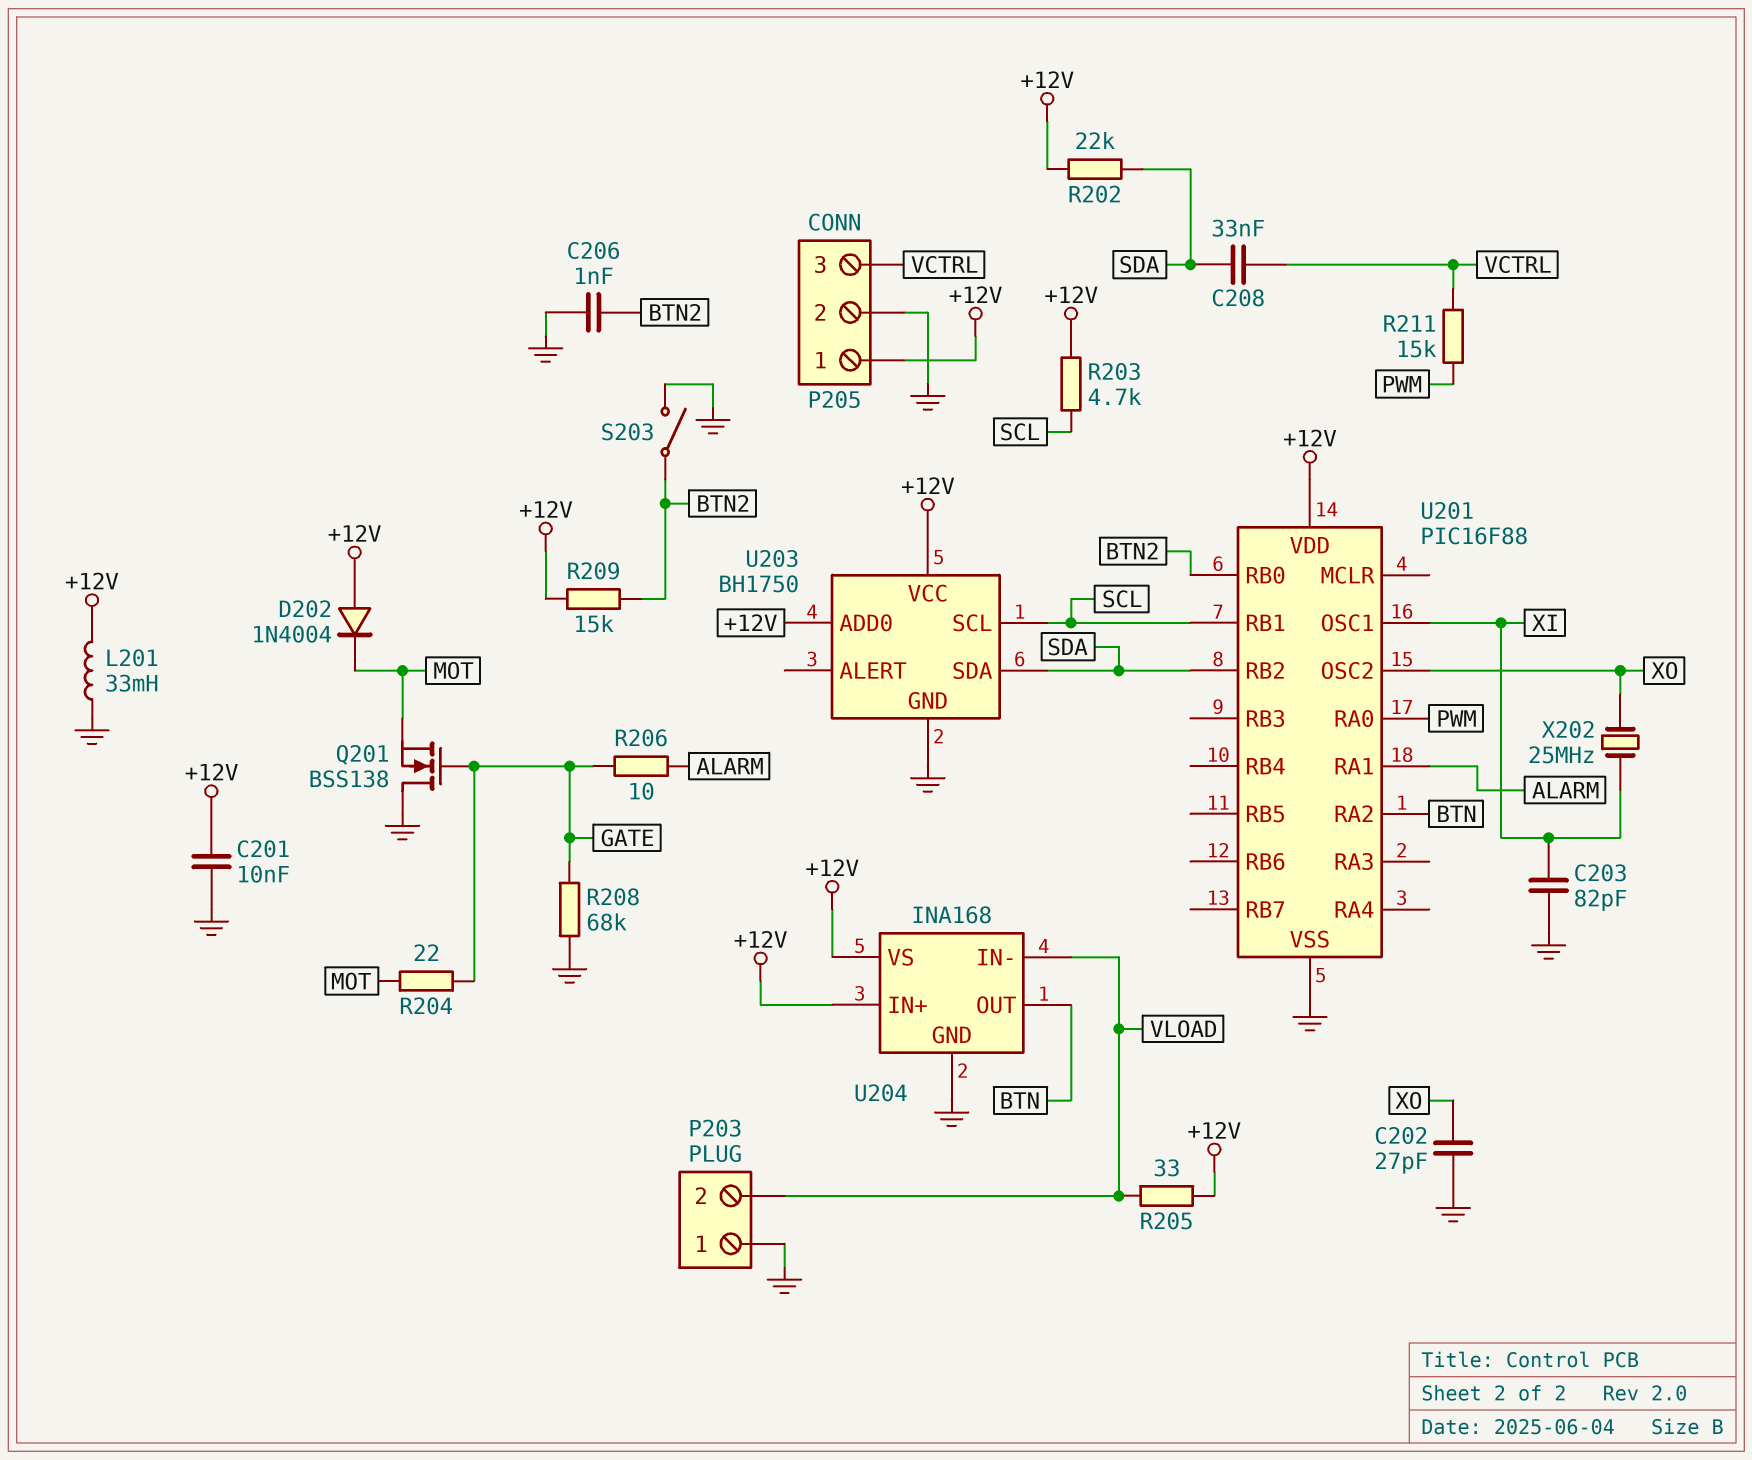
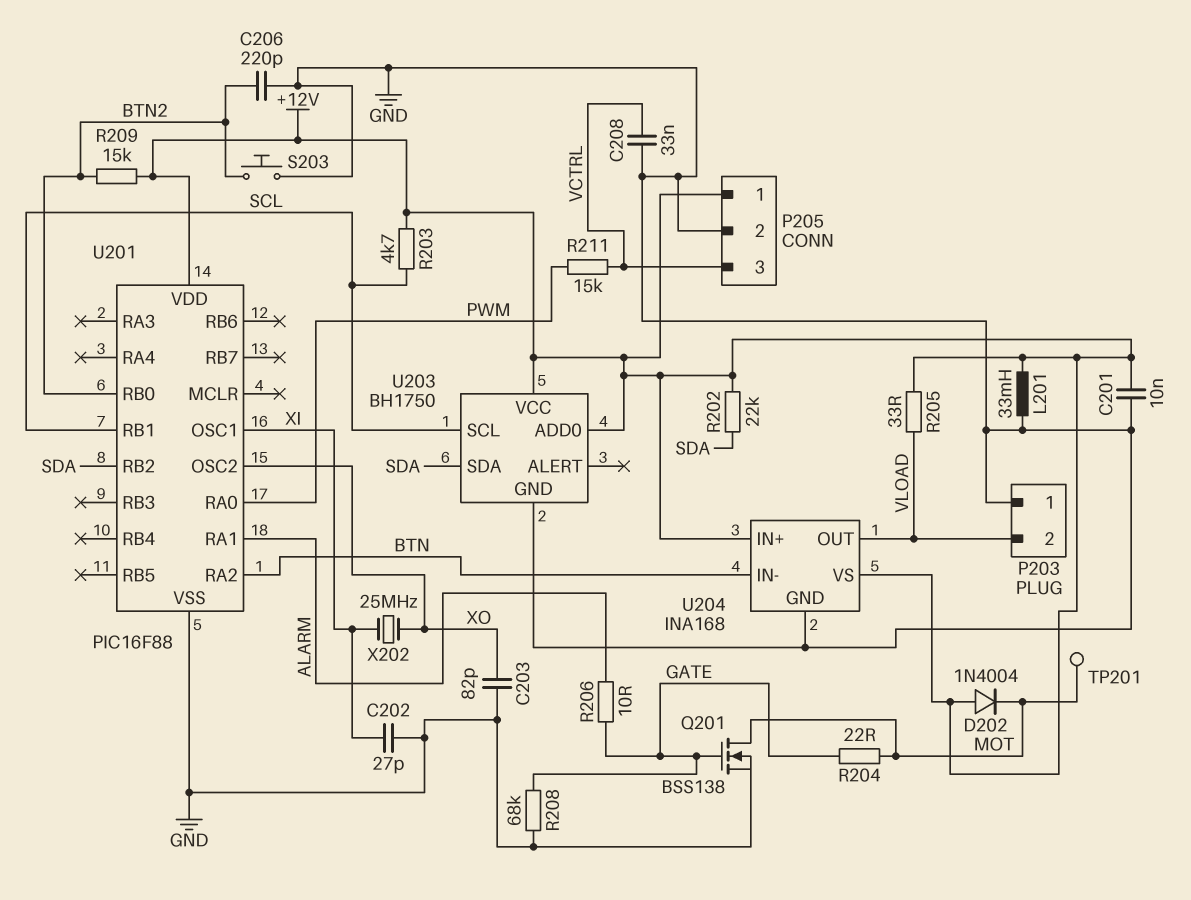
C202: 27pF (GND, XO) -> 27pF (GND, XI)
C203: 82pF (GND, XI) -> 82pF (GND, XO)
C206: 1nF (BTN2, GND) -> 220pF (BTN2, GND)
C208: 33nF (SDA, VCTRL) -> 33nF (GND, VCTRL)
Q201: NMOS BSS138 (G GATE, D GND, S MOT) -> NMOS BSS138 (G GATE, D MOT, S GND)
S203: switch (BTN2, GND) -> button (BTN2, GND)
TP201: none -> test point (MOT)
U204 pin IN-: VLOAD -> BTN
U204 pin OUT: BTN -> VLOAD

